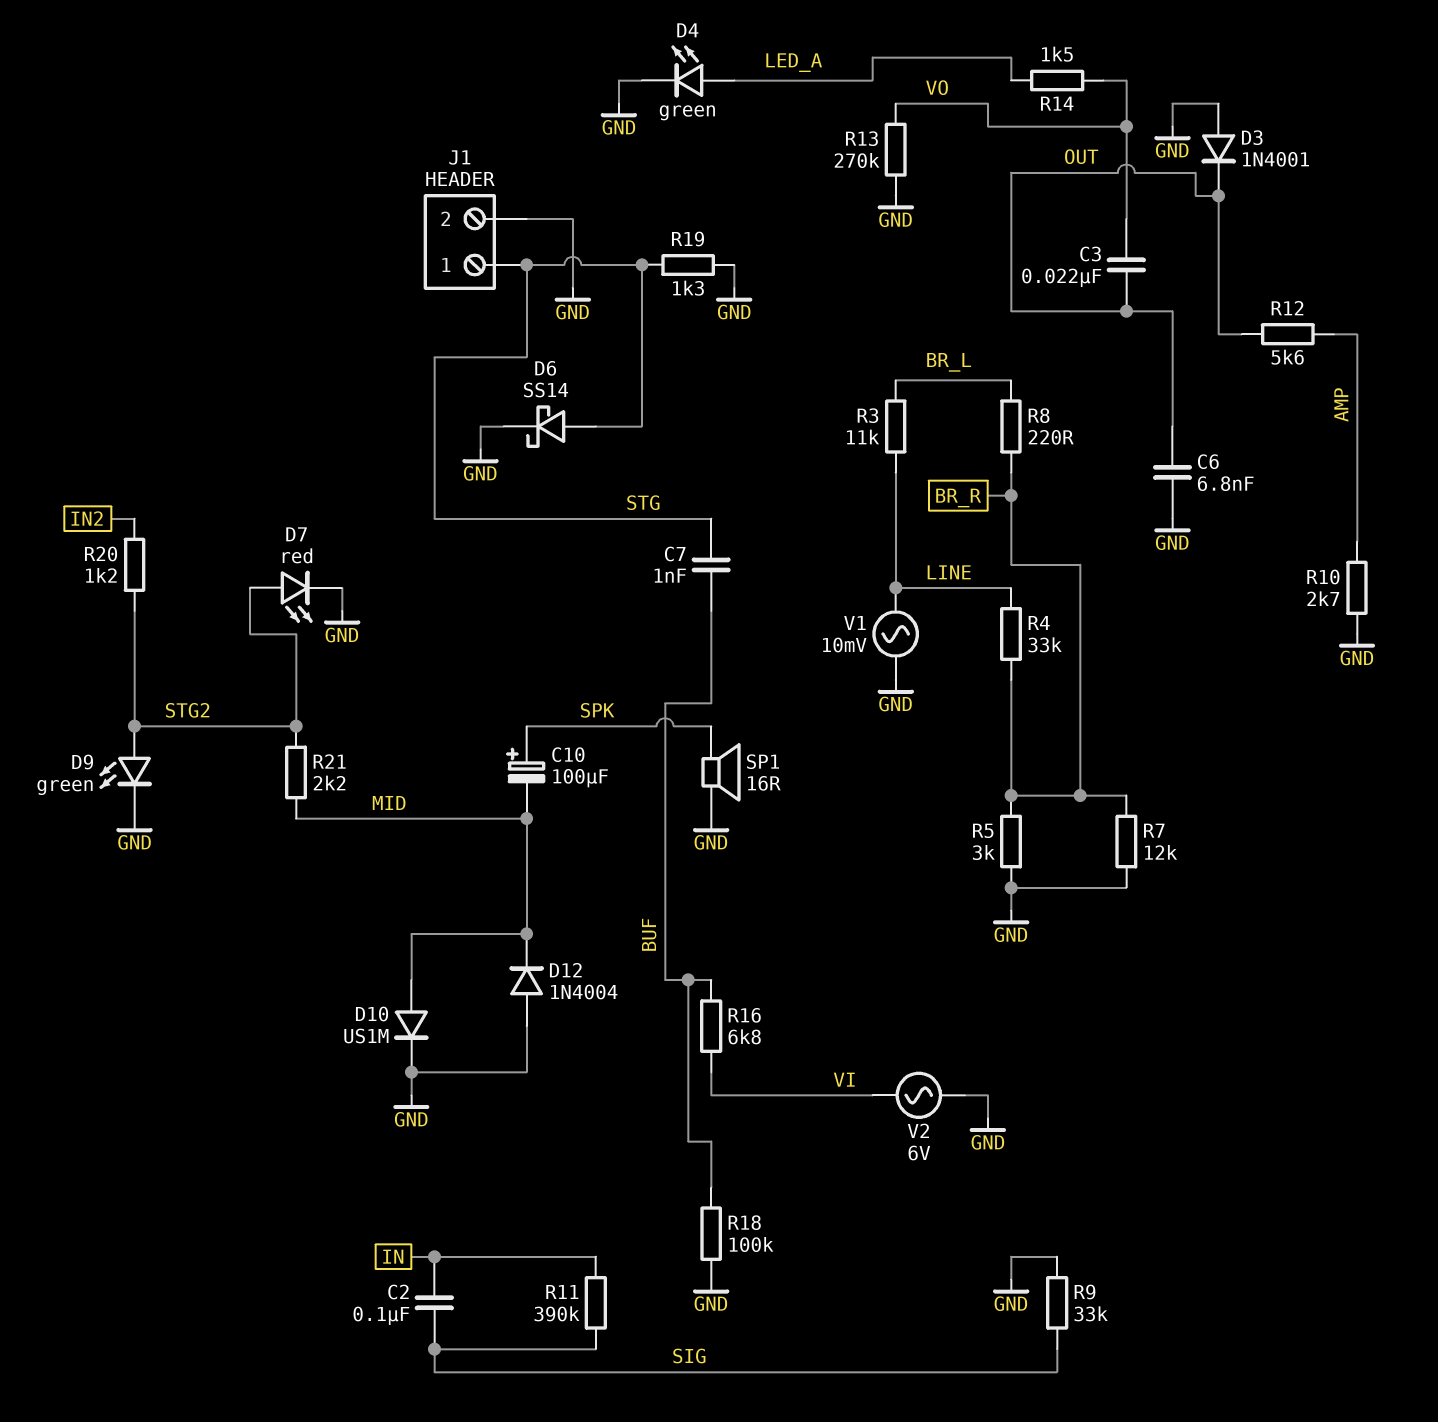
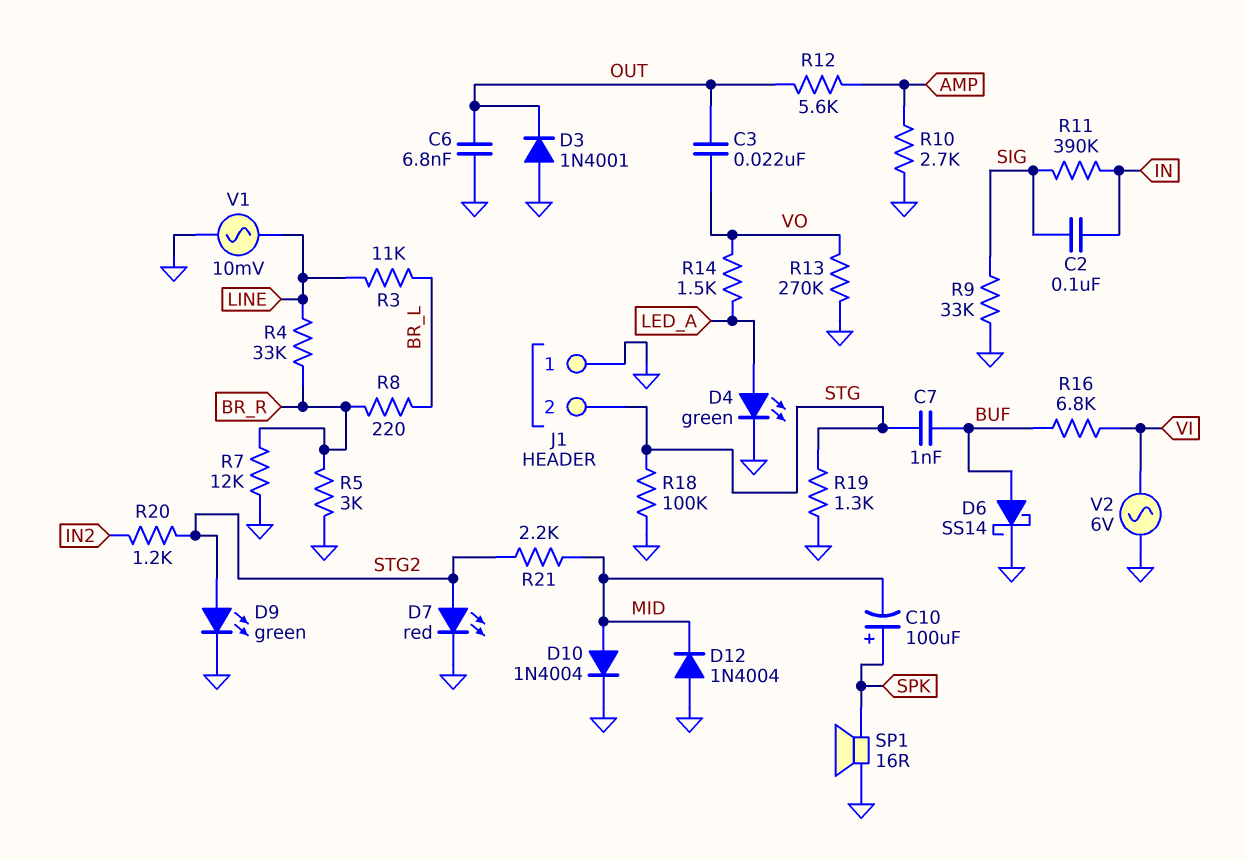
D6: schottky SS14 (A STG, K GND) -> schottky SS14 (A BUF, K GND)
D10: diode US1M (A MID, K GND) -> diode 1N4004 (A MID, K GND)
J1 pin 1: STG -> GND
J1 pin 2: GND -> STG
R18: 100k (BUF, GND) -> 100k (GND, STG)

